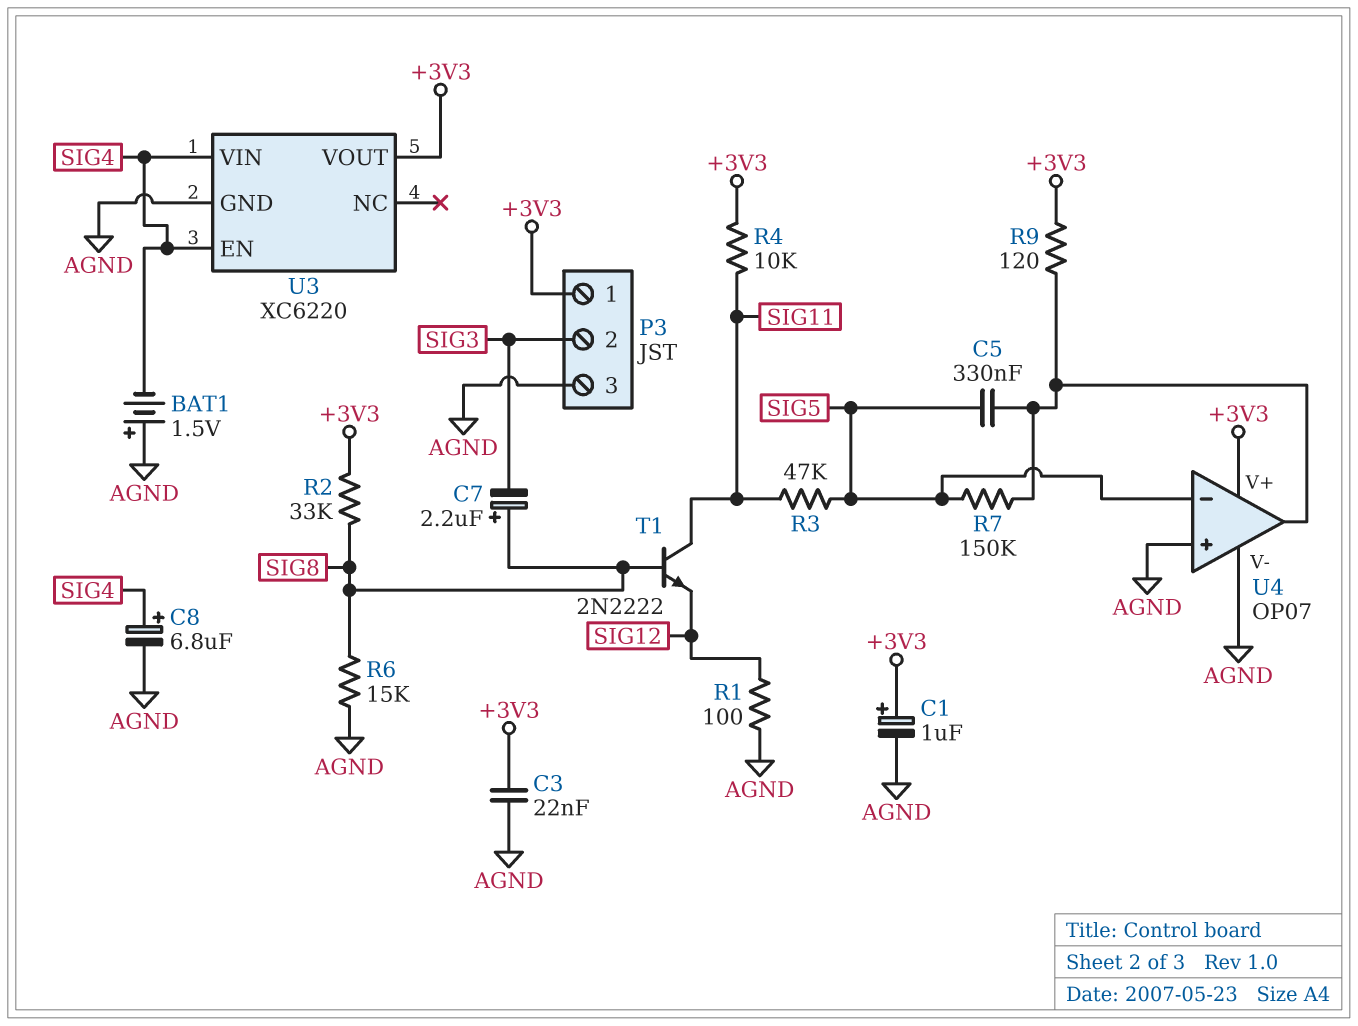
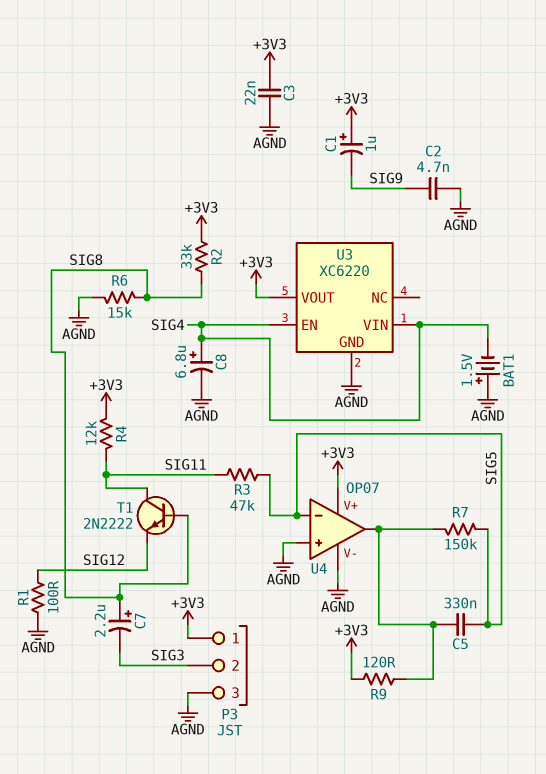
C1: 1uF (plus +3V3, minus AGND) -> 1uF (plus +3V3, minus SIG9)
C2: none -> 4.7nF (AGND, SIG9)
R4: 10k (+3V3, SIG11) -> 12k (+3V3, SIG11)

